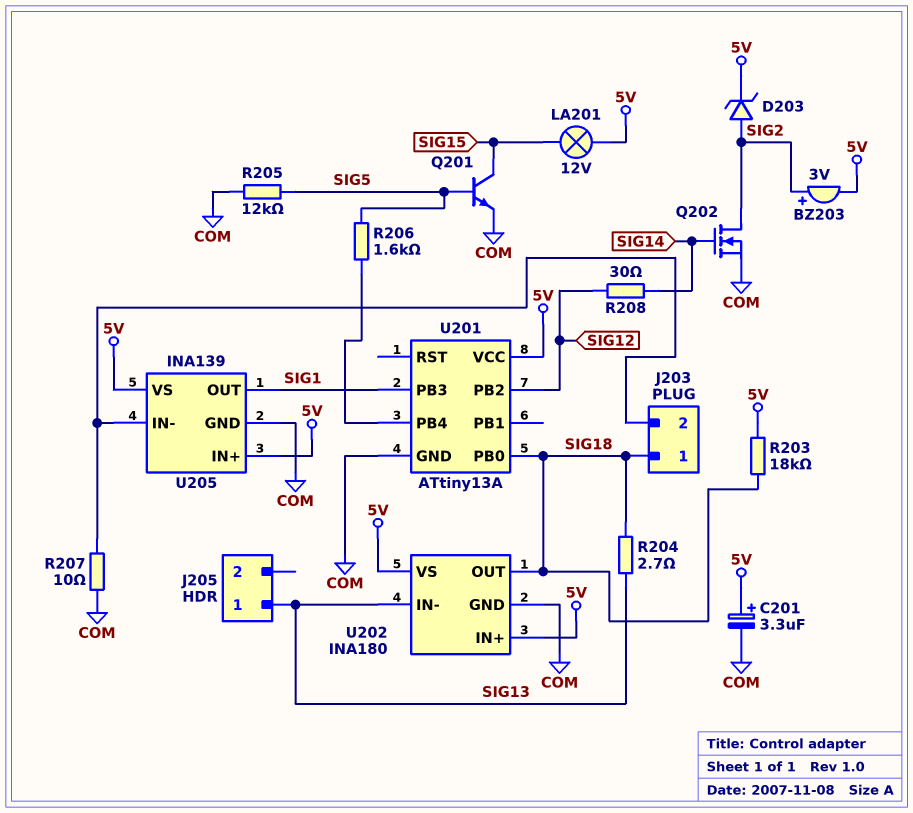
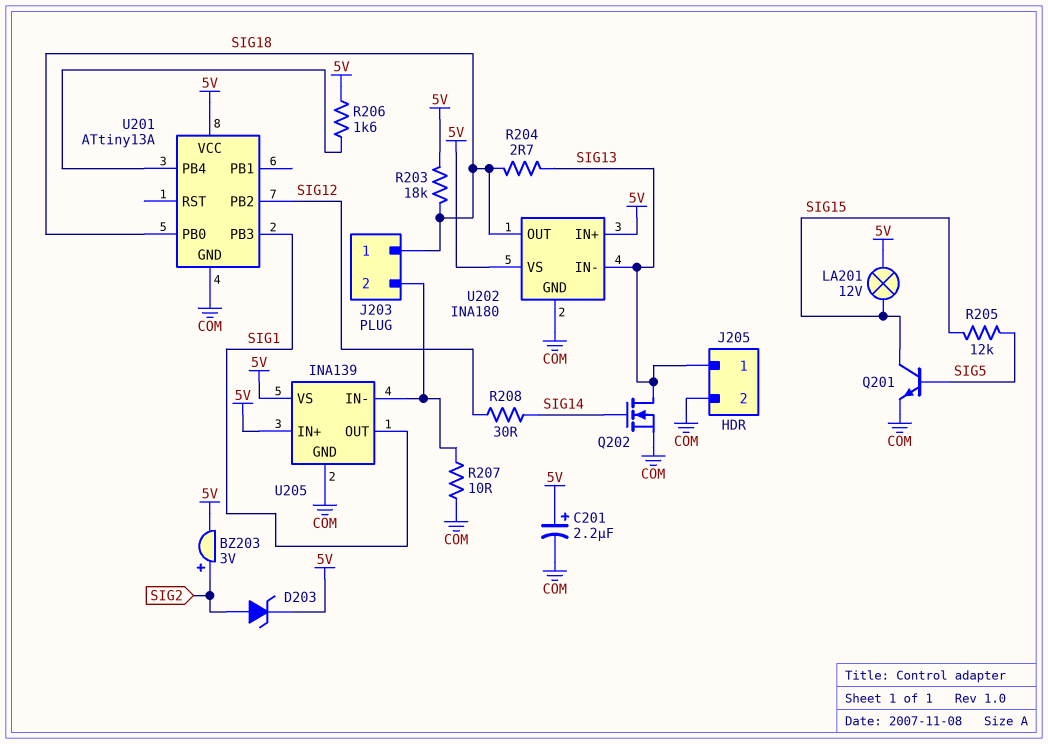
C201: 3.3uF (plus 5V, minus COM) -> 2.2uF (plus 5V, minus COM)
J205 pin 2: none -> COM
Q202: NMOS (G SIG14, D SIG2, S COM) -> NMOS (G SIG14, D SIG13, S COM)
R205: 12k (COM, SIG5) -> 12k (SIG5, SIG15)
R206: 1.6k (SIG5, U201/PB4) -> 1.6k (5V, U201/PB4)

